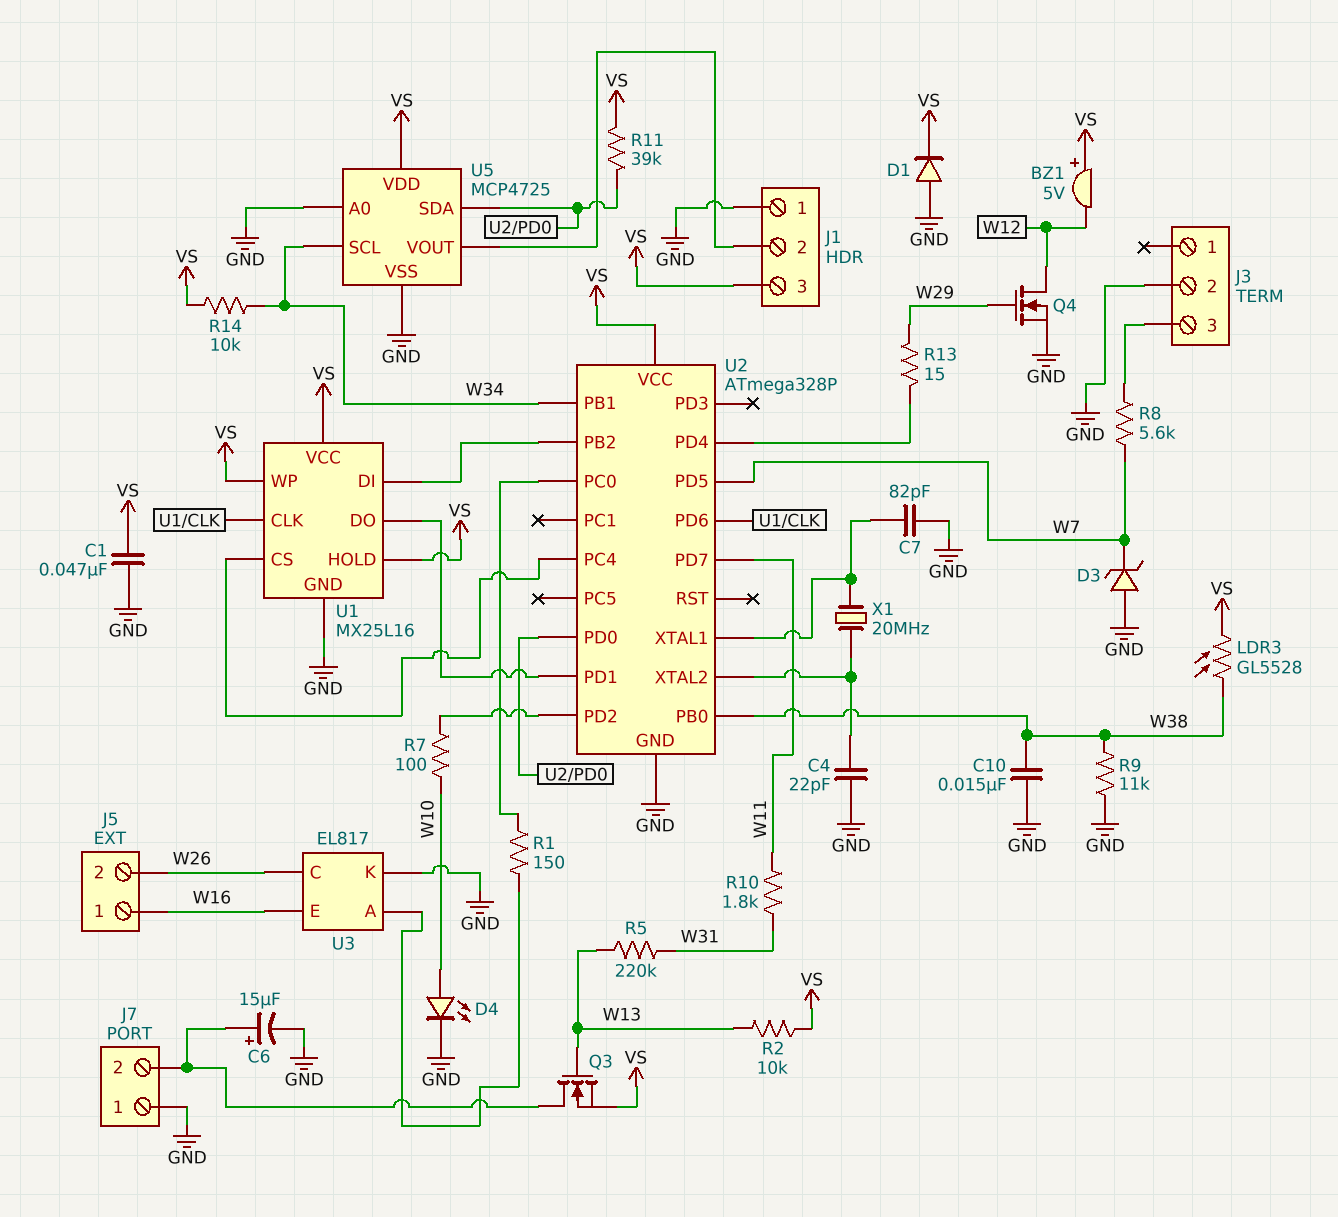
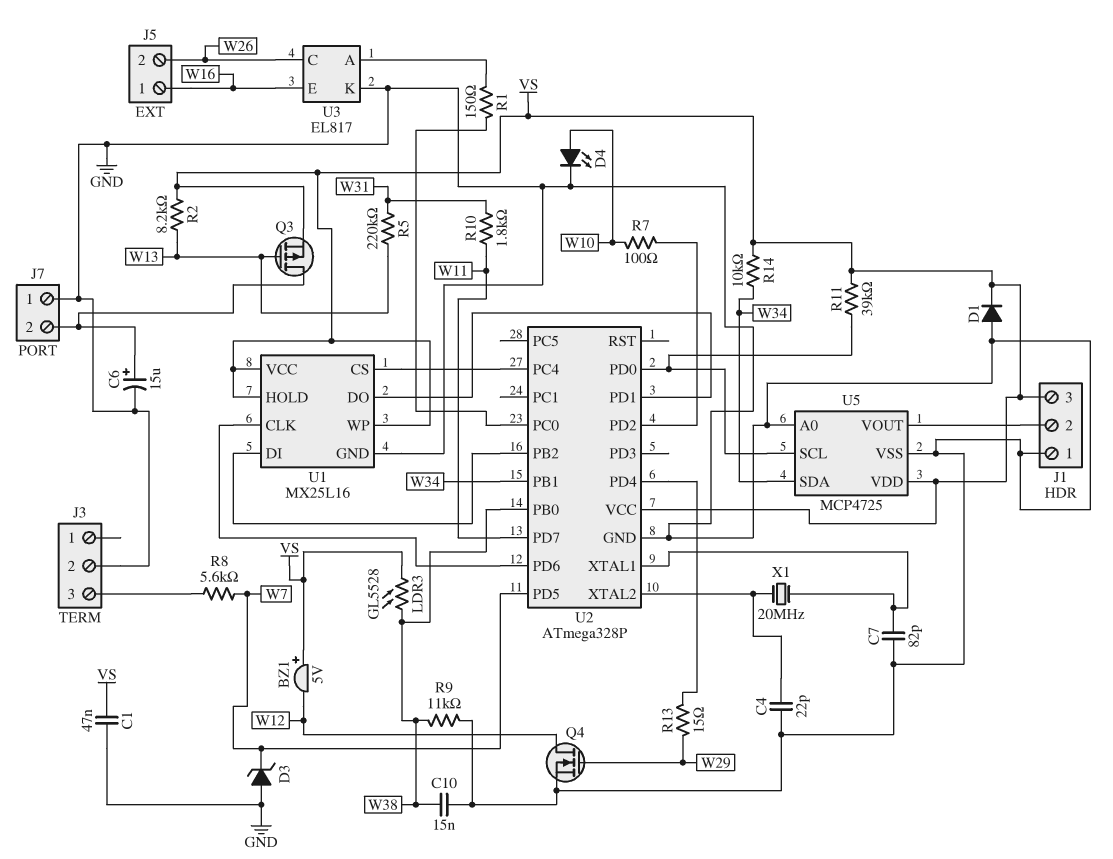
Q3: NMOS (G W13, D J7/2, S VS) -> PMOS (G W13, D J7/2, S VS)
R2: 10k (VS, W13) -> 8.2k (VS, W13)
U5 pin SCL: W34 -> U2/PD0
U5 pin SDA: U2/PD0 -> W34

